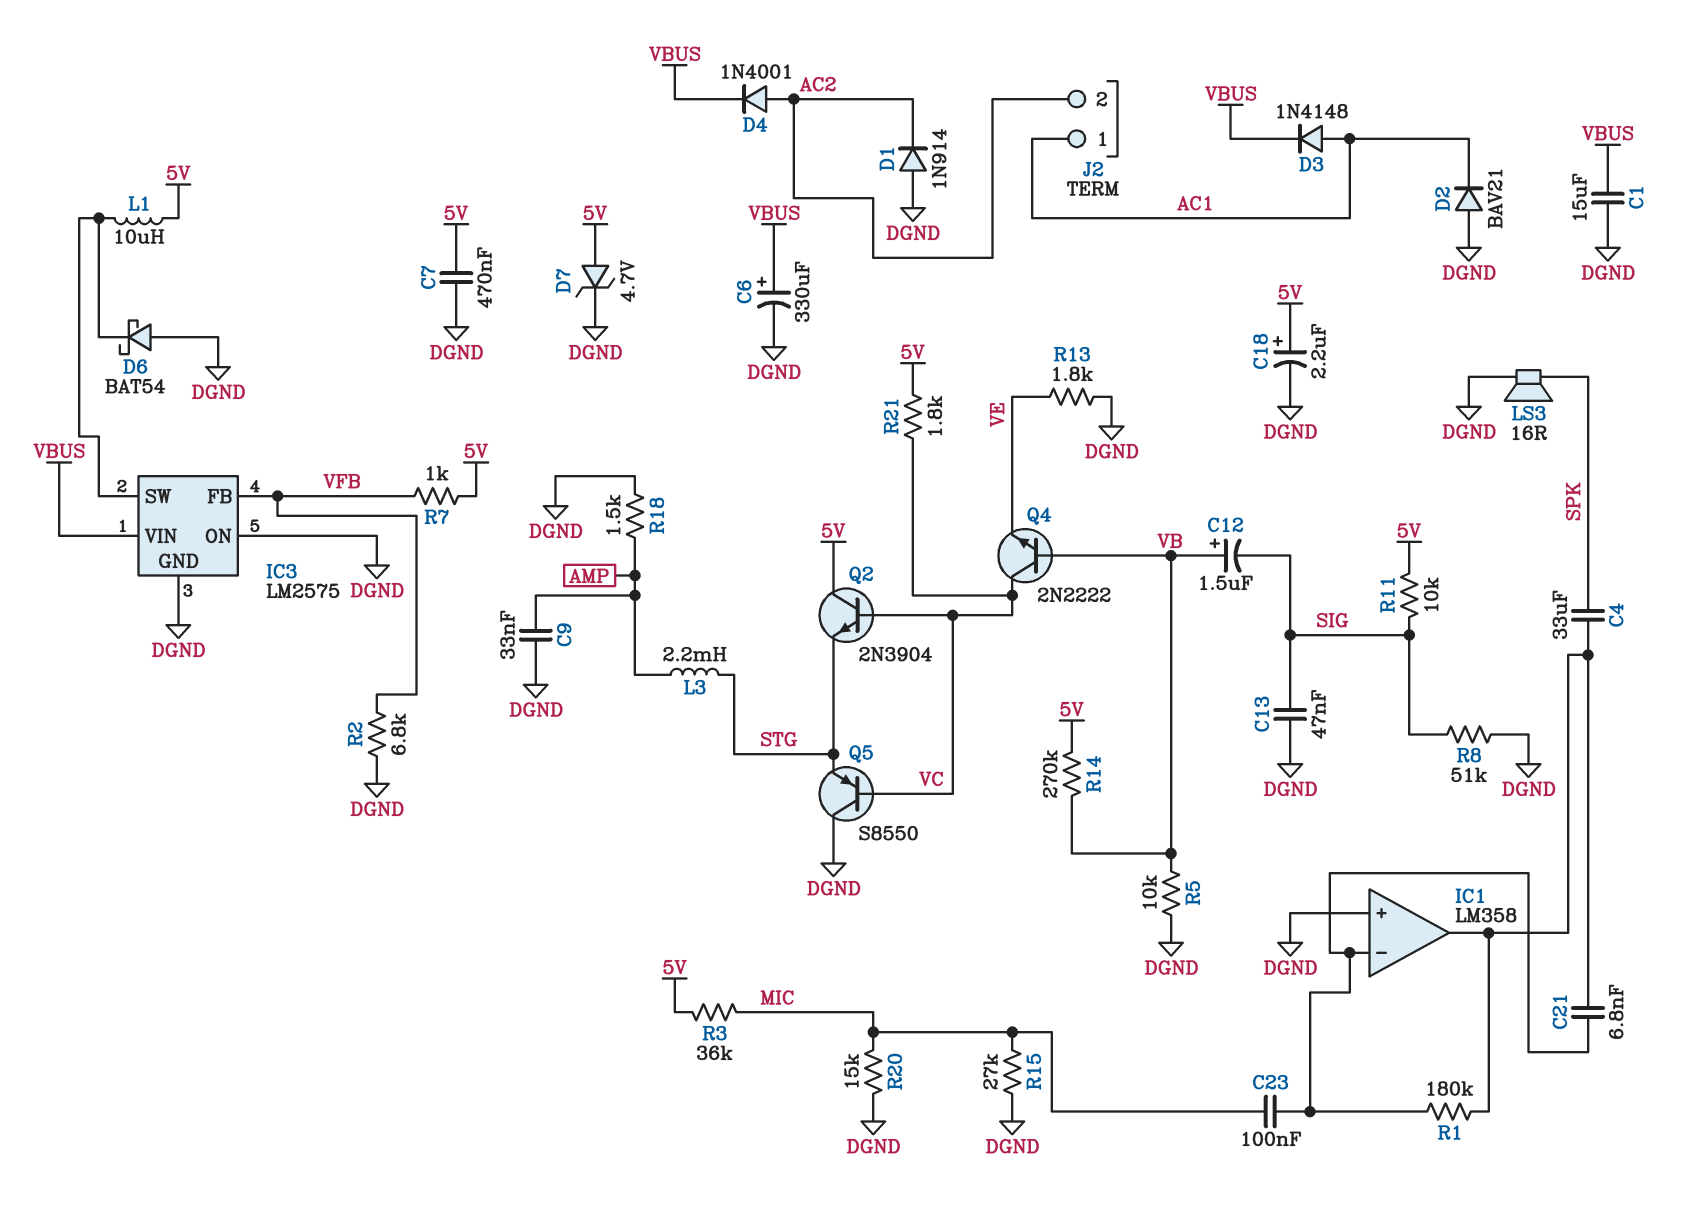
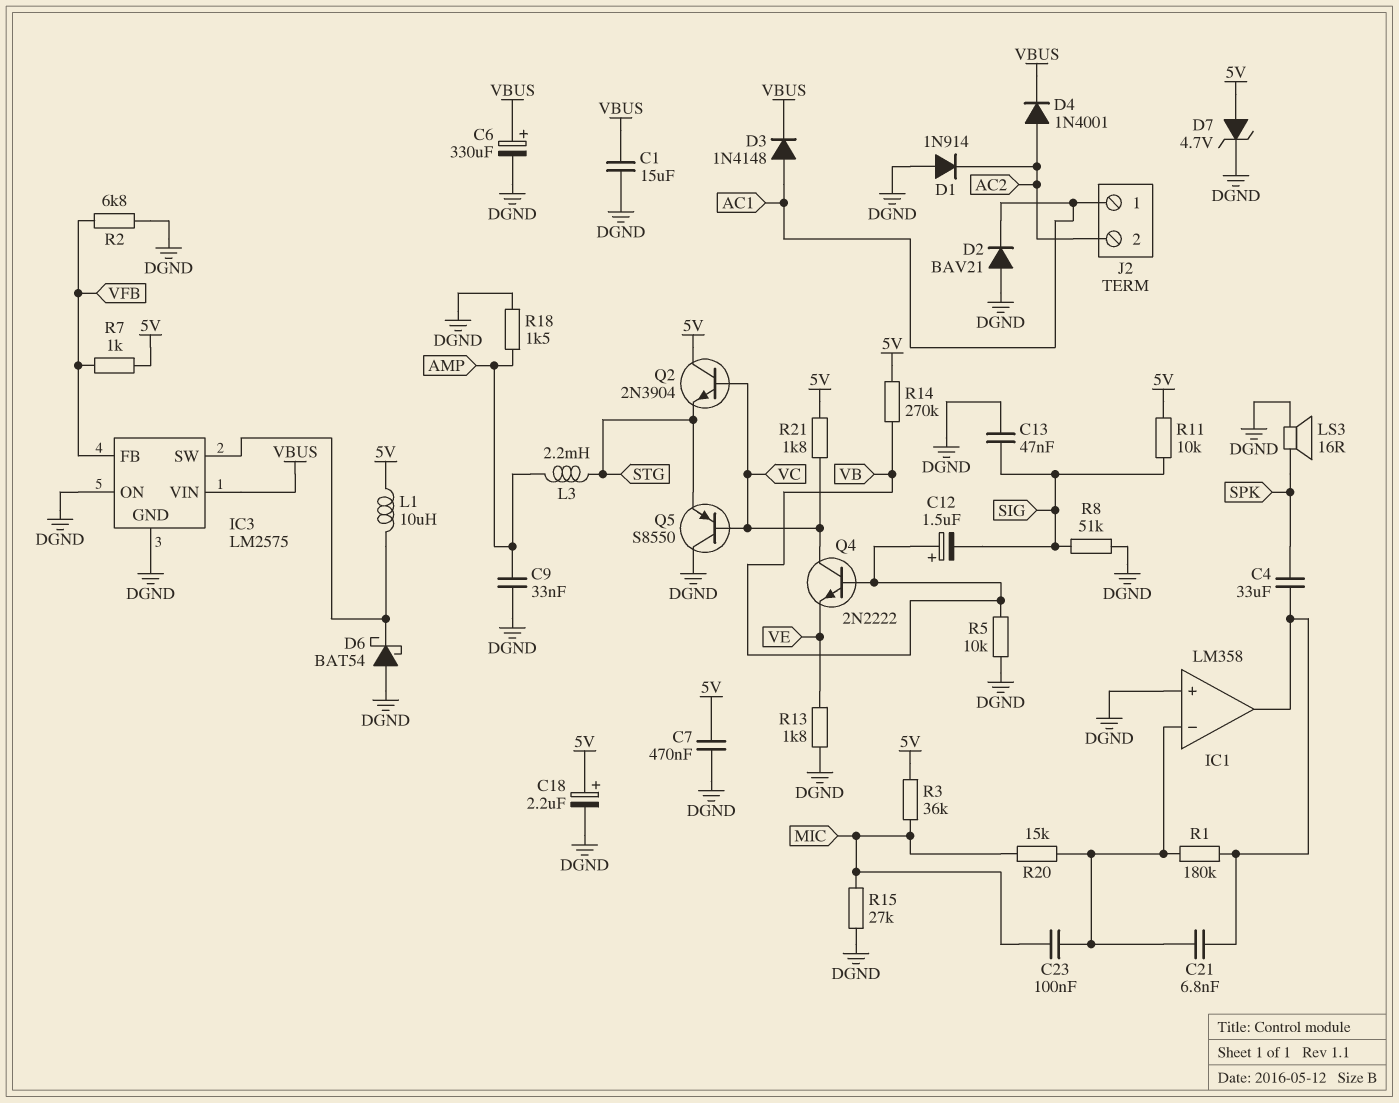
R20: 15k (DGND, MIC) -> 15k (IC1/in-, MIC)

